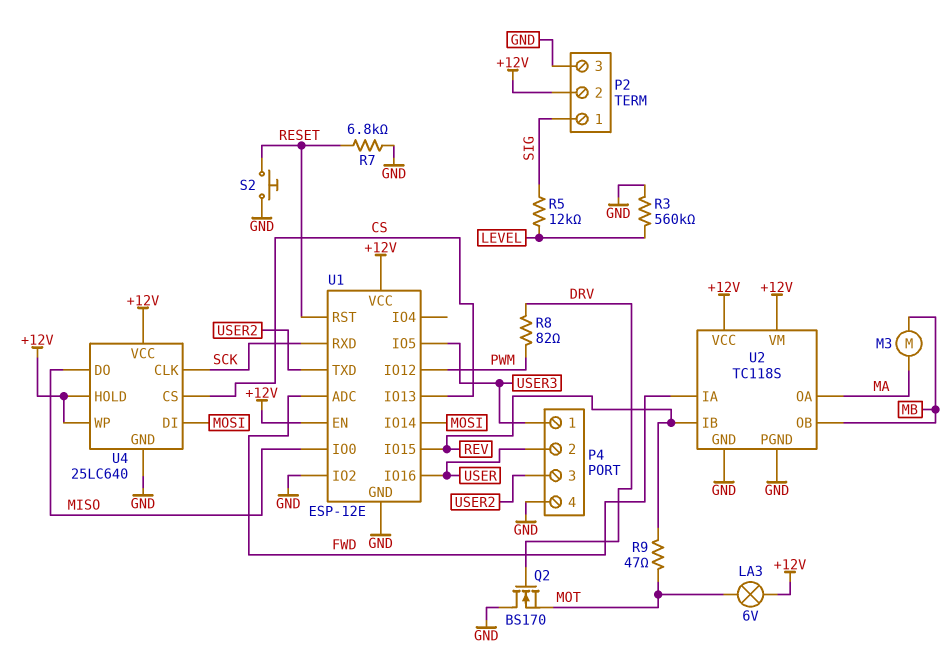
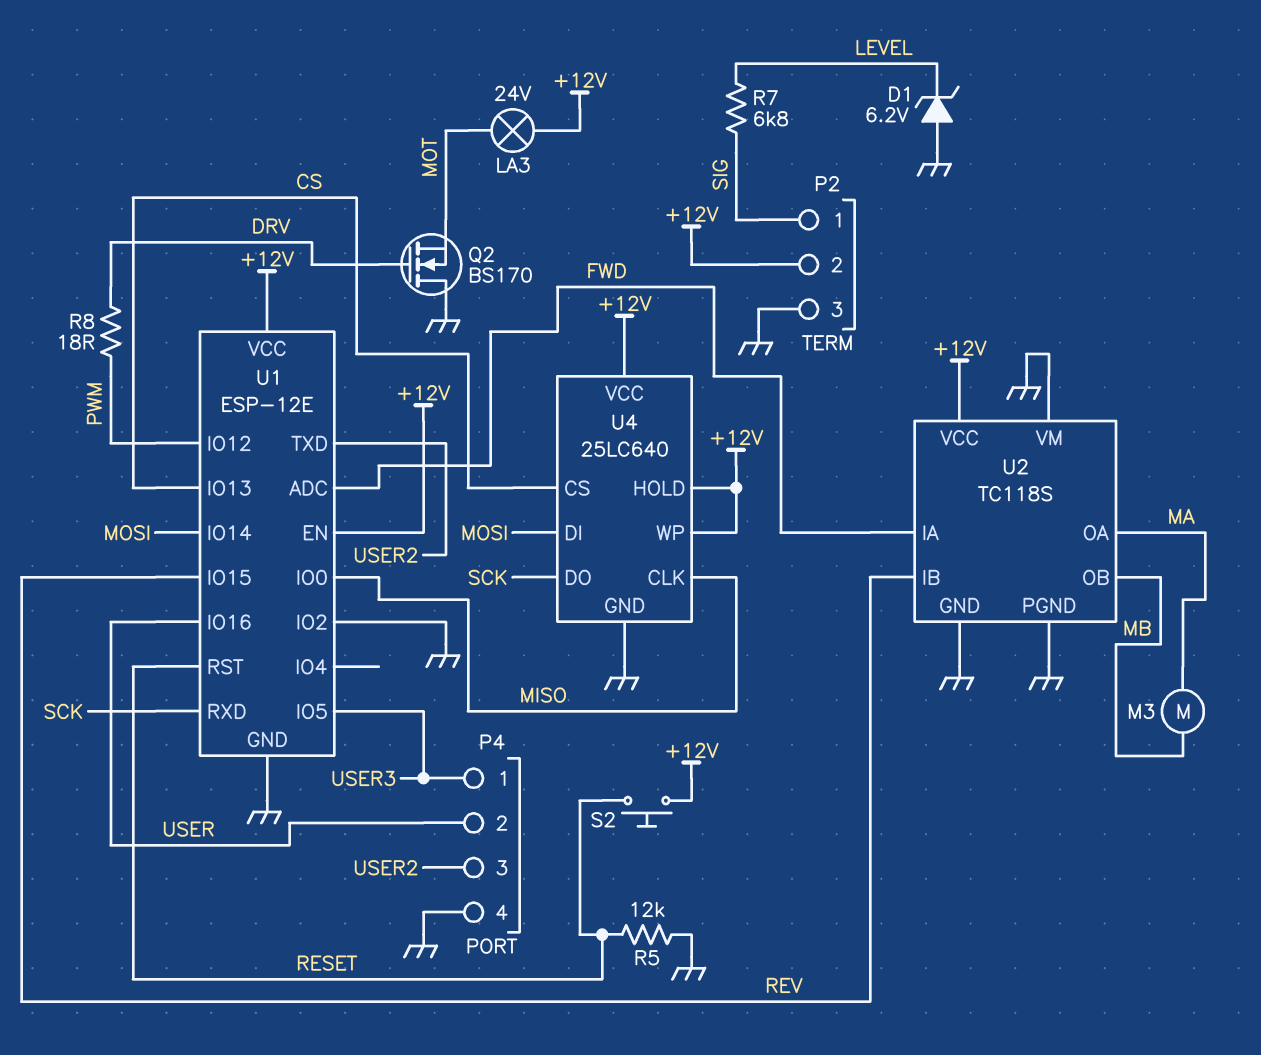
D1: none -> zener 6.2V (A GND, K LEVEL)
LA3: lamp 6V (+12V, MOT) -> lamp 24V (+12V, MOT)
R3: 560k (GND, LEVEL) -> none
R5: 12k (LEVEL, SIG) -> 12k (GND, RESET)
R7: 6.8k (GND, RESET) -> 6.8k (LEVEL, SIG)
R8: 82 (DRV, PWM) -> 18 (DRV, PWM)
R9: 47 (MOT, REV) -> none
S2: button (GND, RESET) -> button (+12V, RESET)
U2 pin VM: +12V -> GND
U4 pin CLK: SCK -> MISO
U4 pin DO: MISO -> SCK

